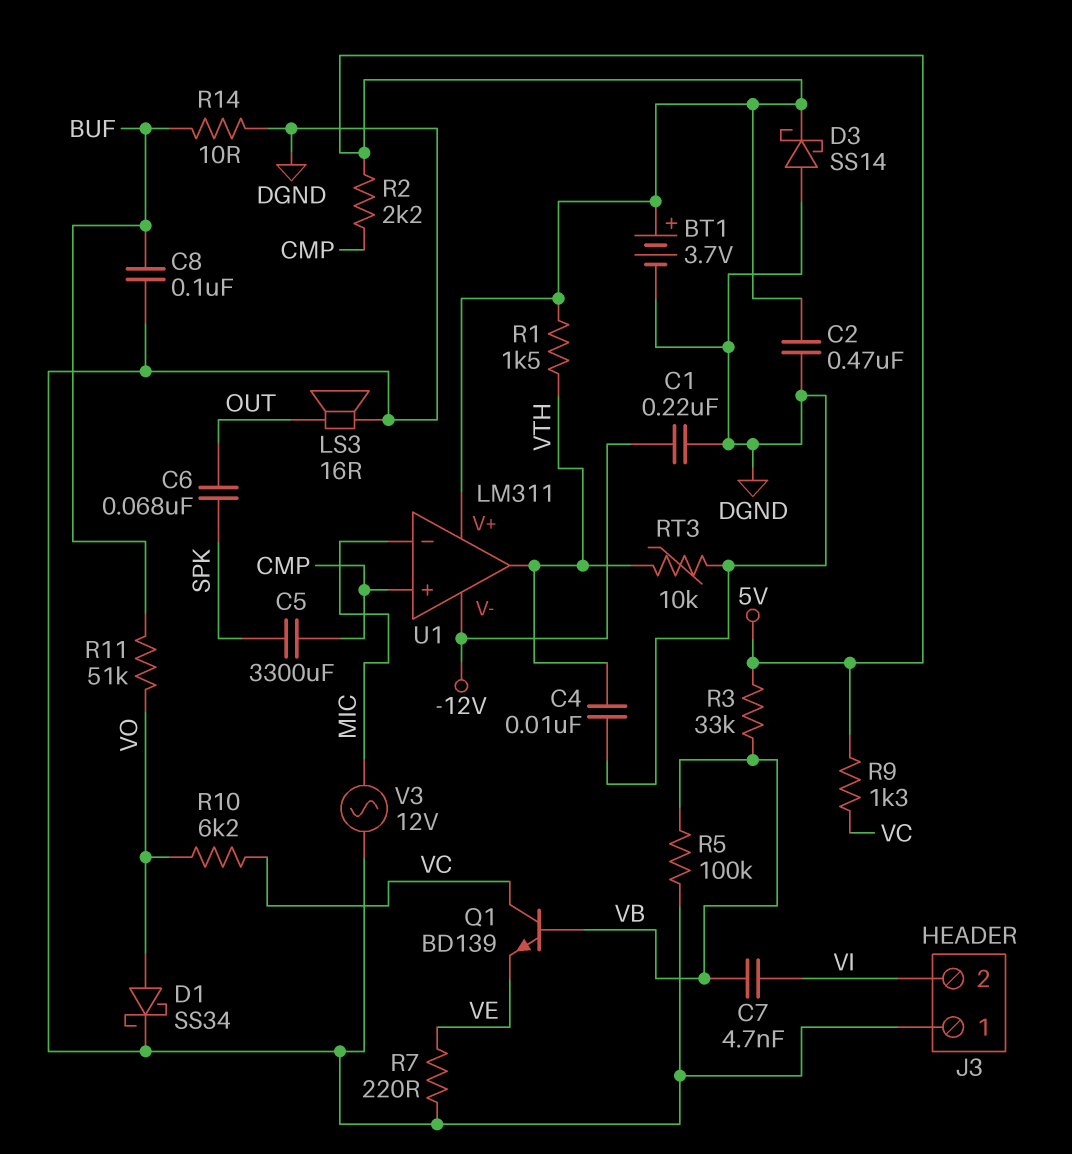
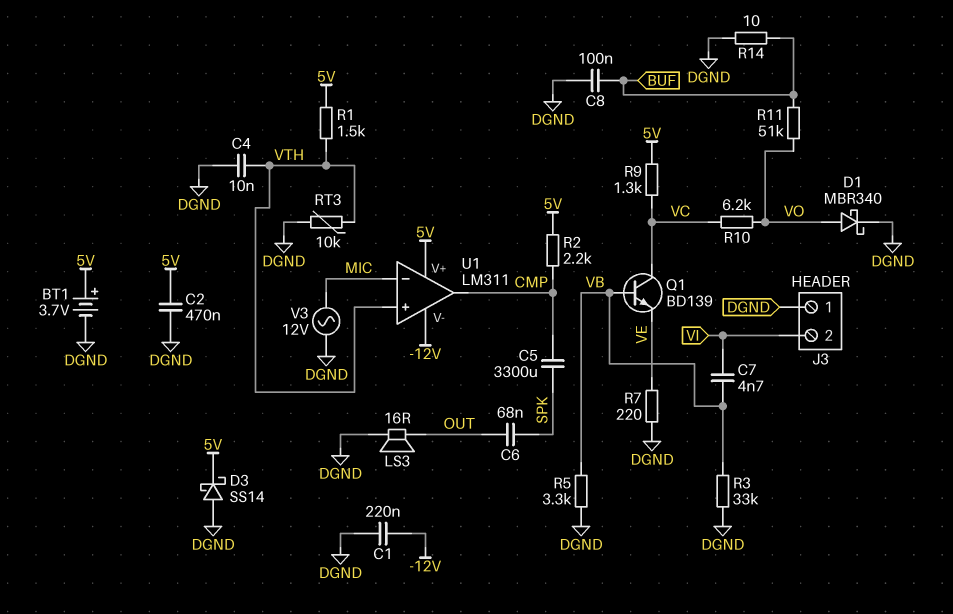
D1: schottky SS34 (A VO, K DGND) -> schottky MBR340 (A VO, K DGND)
R3: 33k (5V, VB) -> 33k (DGND, VB)
R5: 100k (DGND, VB) -> 3.3k (DGND, VB)
U1 pin in+: CMP -> VTH
U1 pin out: VTH -> CMP

